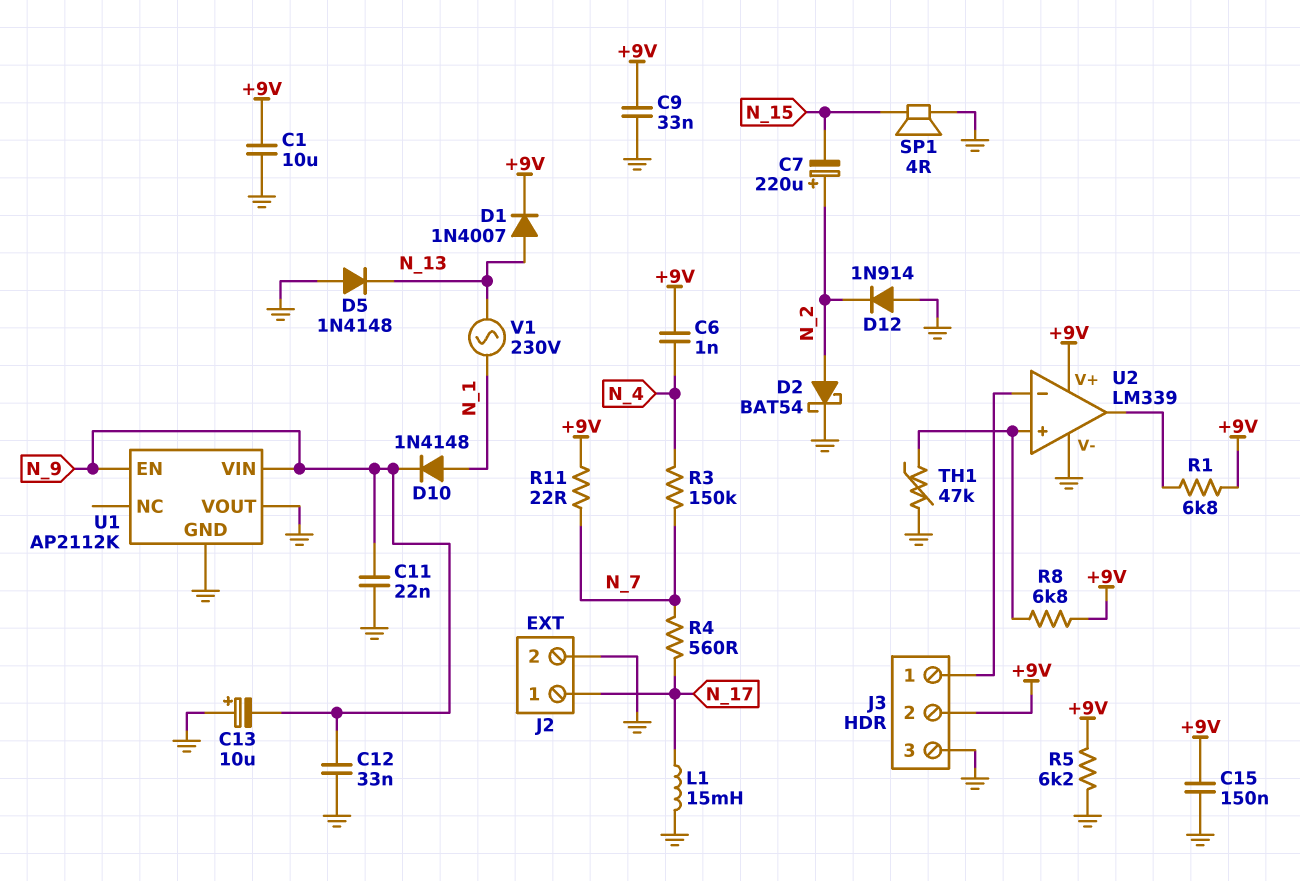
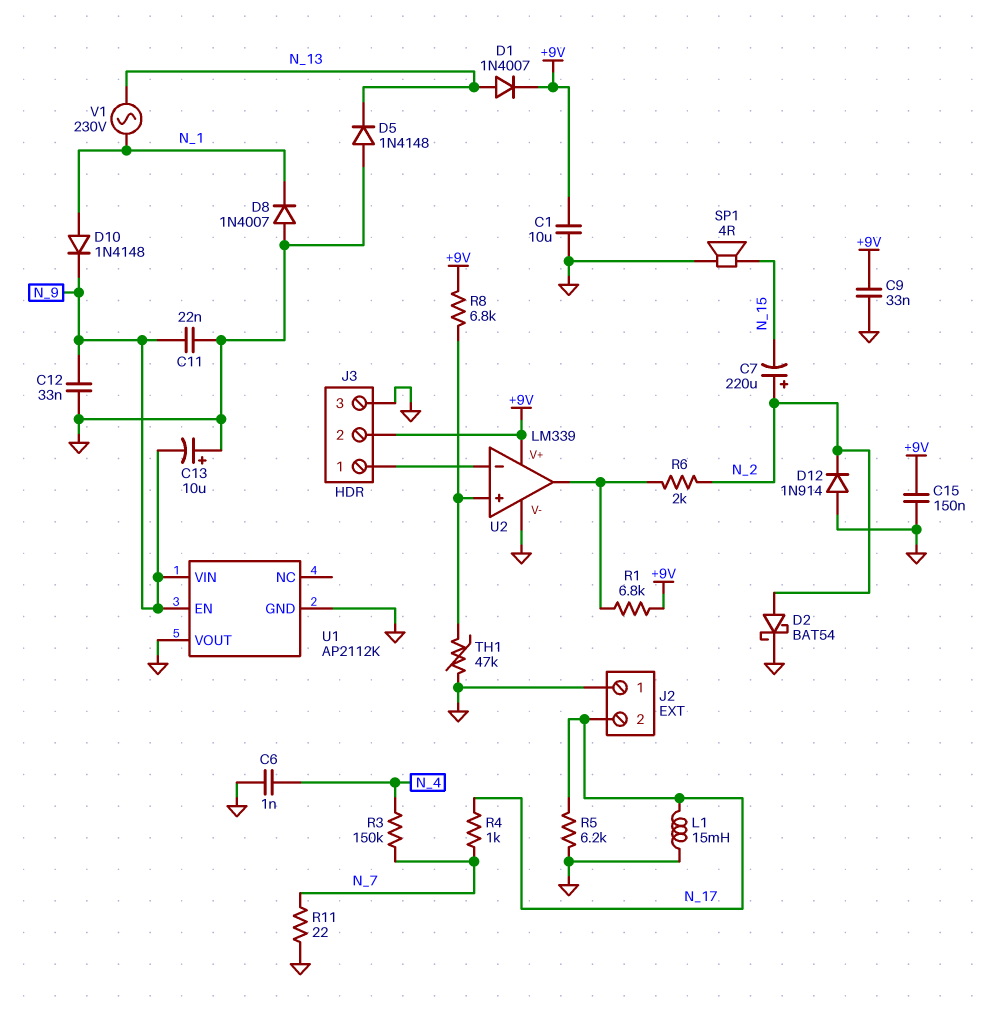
C6: 1nF (+9V, N_4) -> 1nF (GND, N_4)
D8: none -> diode 1N4007 (A GND, K N_1)
J2 pin 1: N_17 -> GND
J2 pin 2: GND -> N_17
R4: 560 (N_7, N_17) -> 1k (N_7, N_17)
R5: 6.2k (+9V, GND) -> 6.2k (GND, N_17)
R6: none -> 2k (N_2, U2/out)
R11: 22 (+9V, N_7) -> 22 (GND, N_7)

